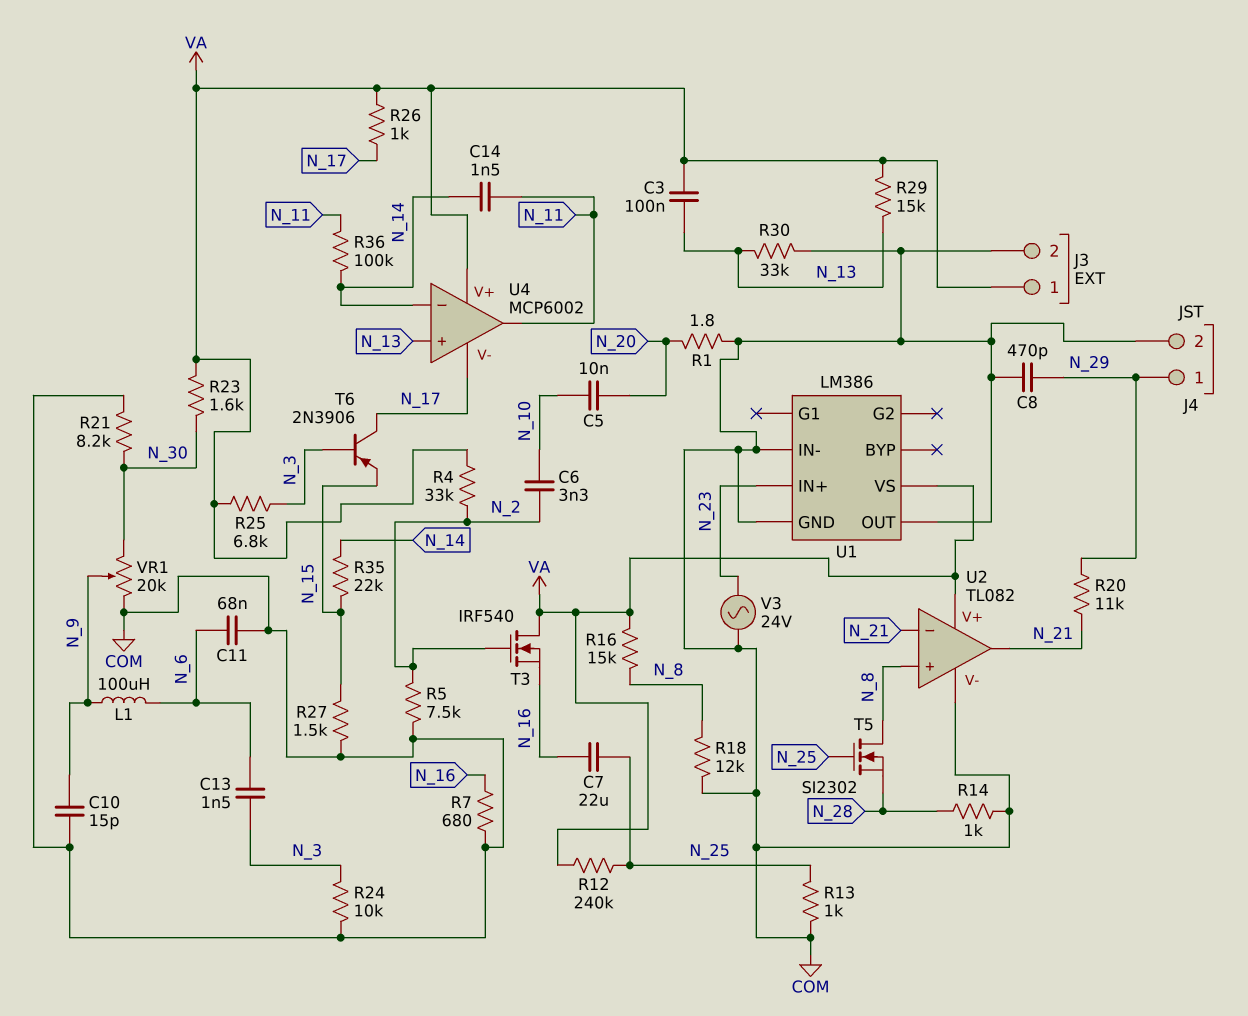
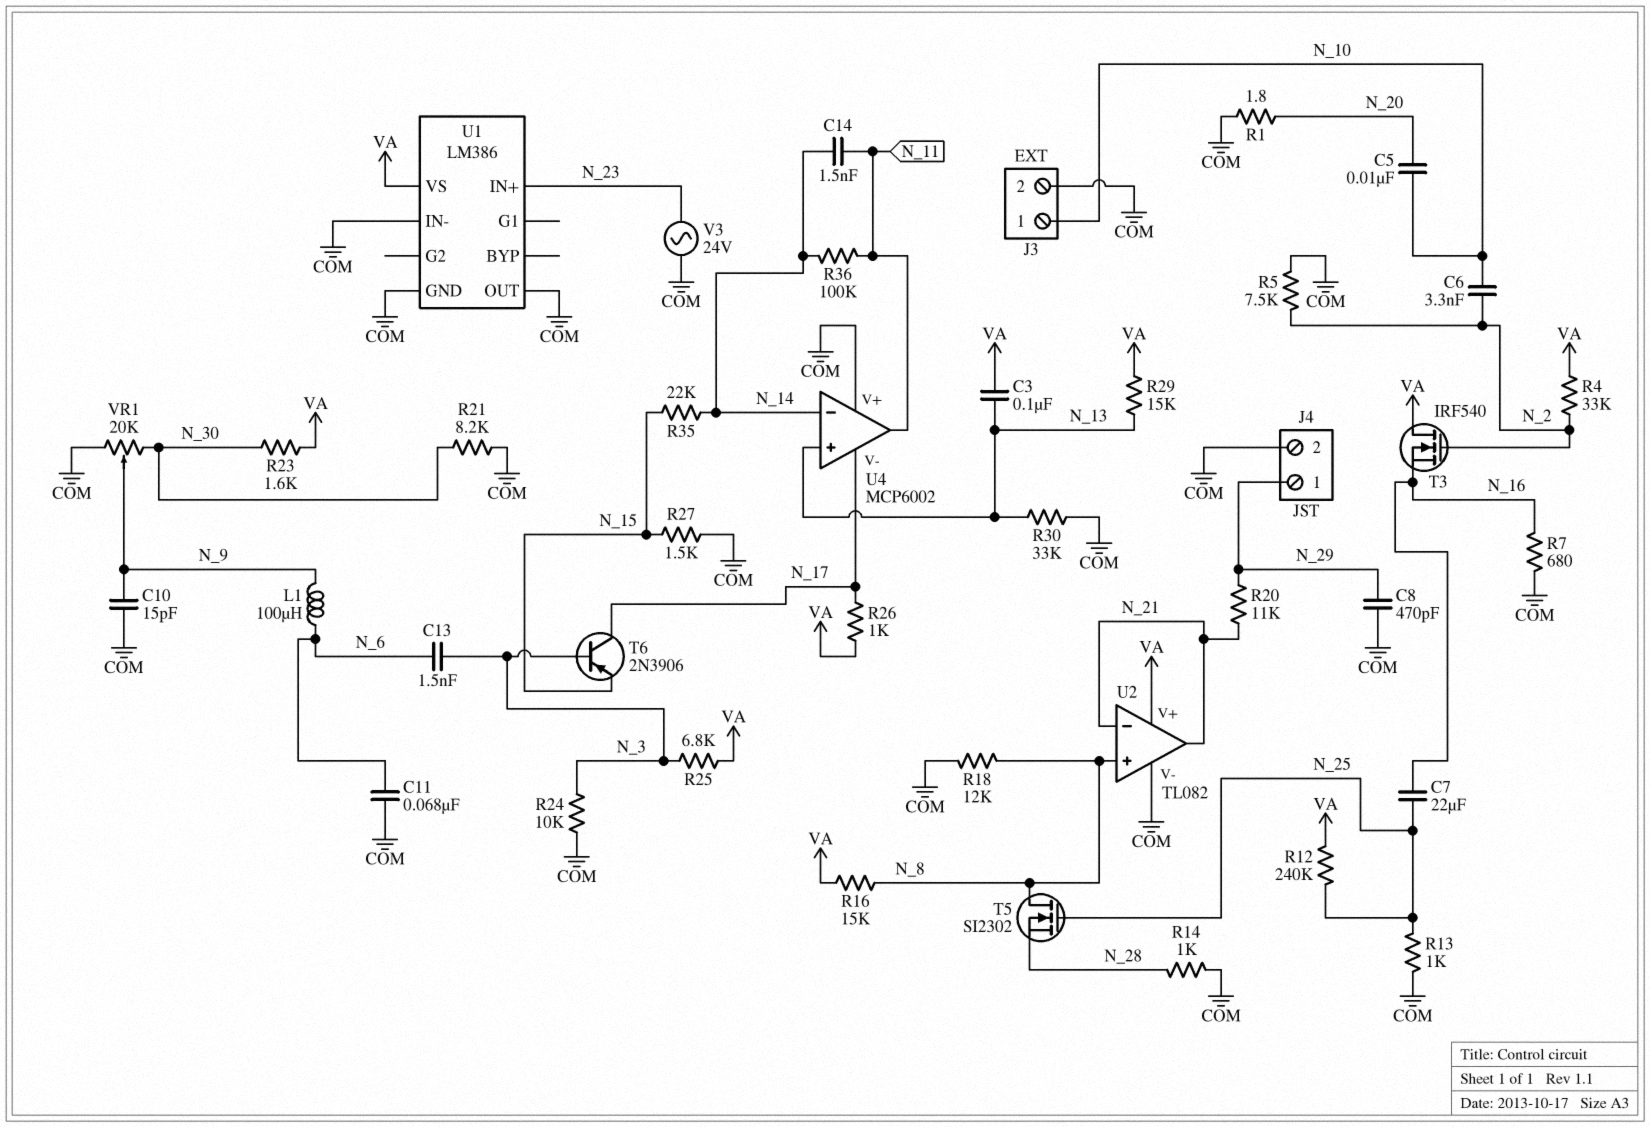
J3 pin 1: VA -> N_10
U4 pin V+: VA -> COM

